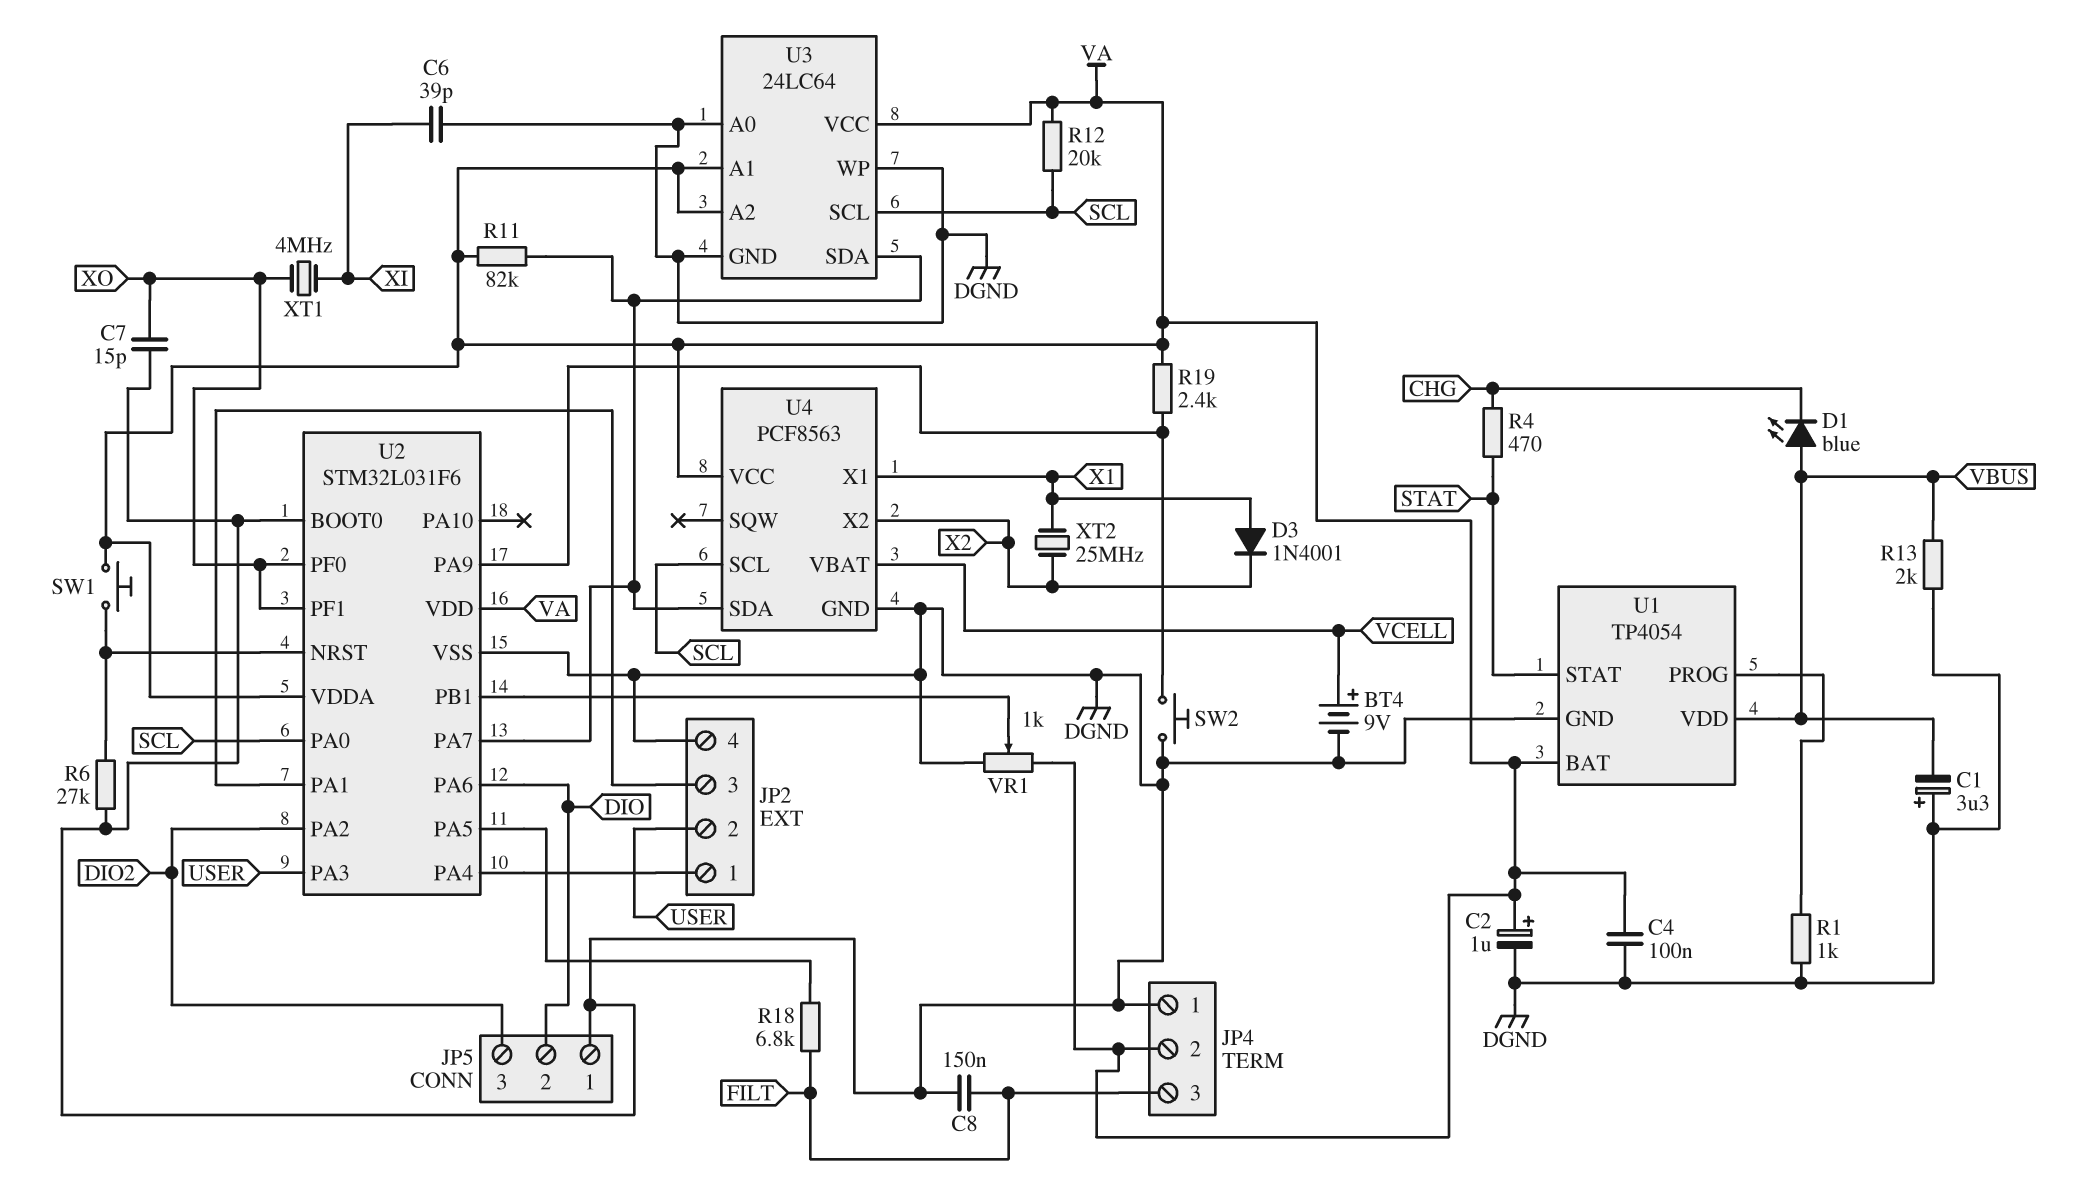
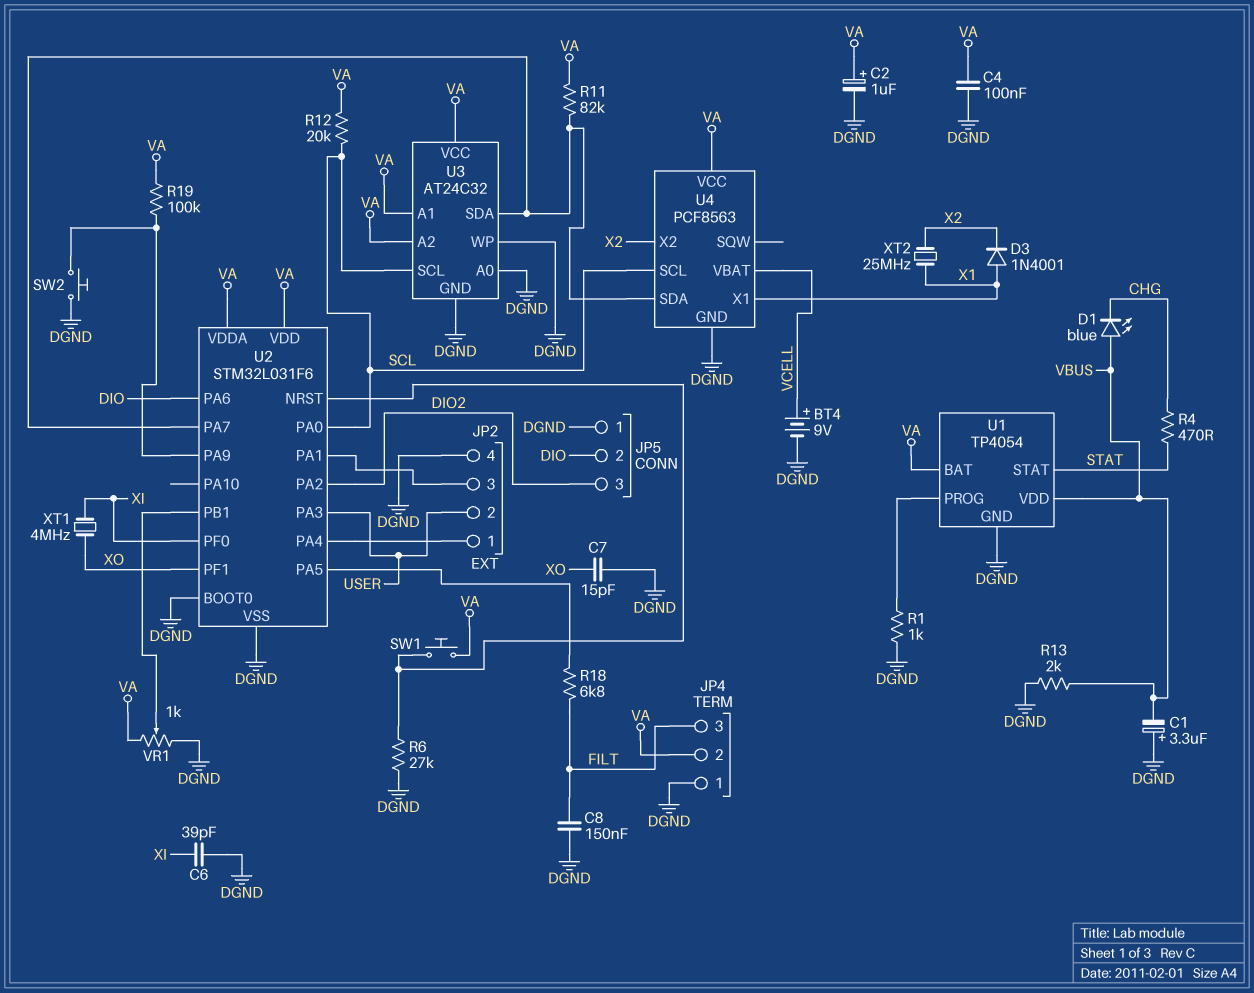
R19: 2.4k (U2/PA9, VA) -> 100k (U2/PA9, VA)
U2 pin PF0: XO -> XI
U3: 24LC64 -> AT24C32

